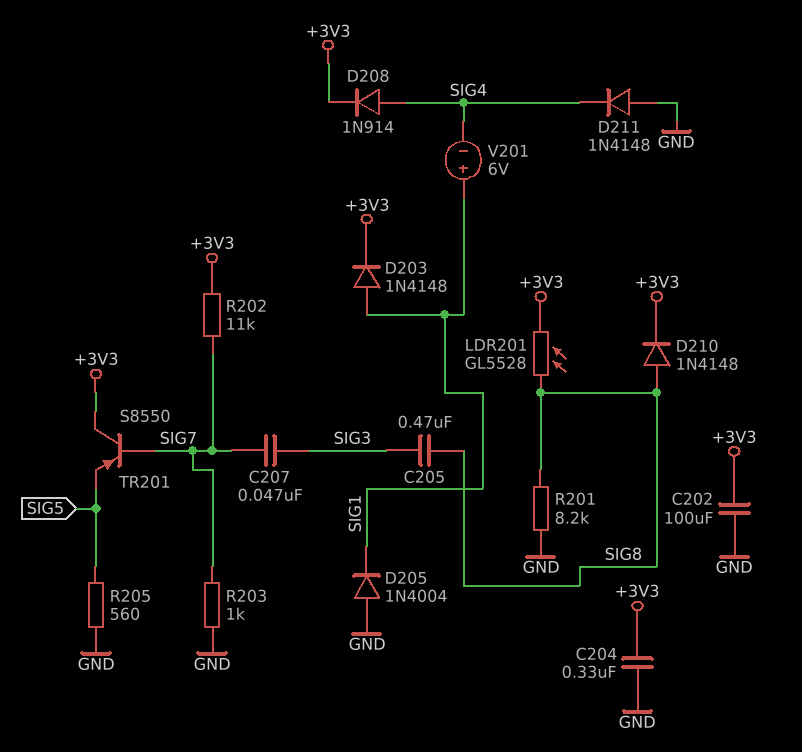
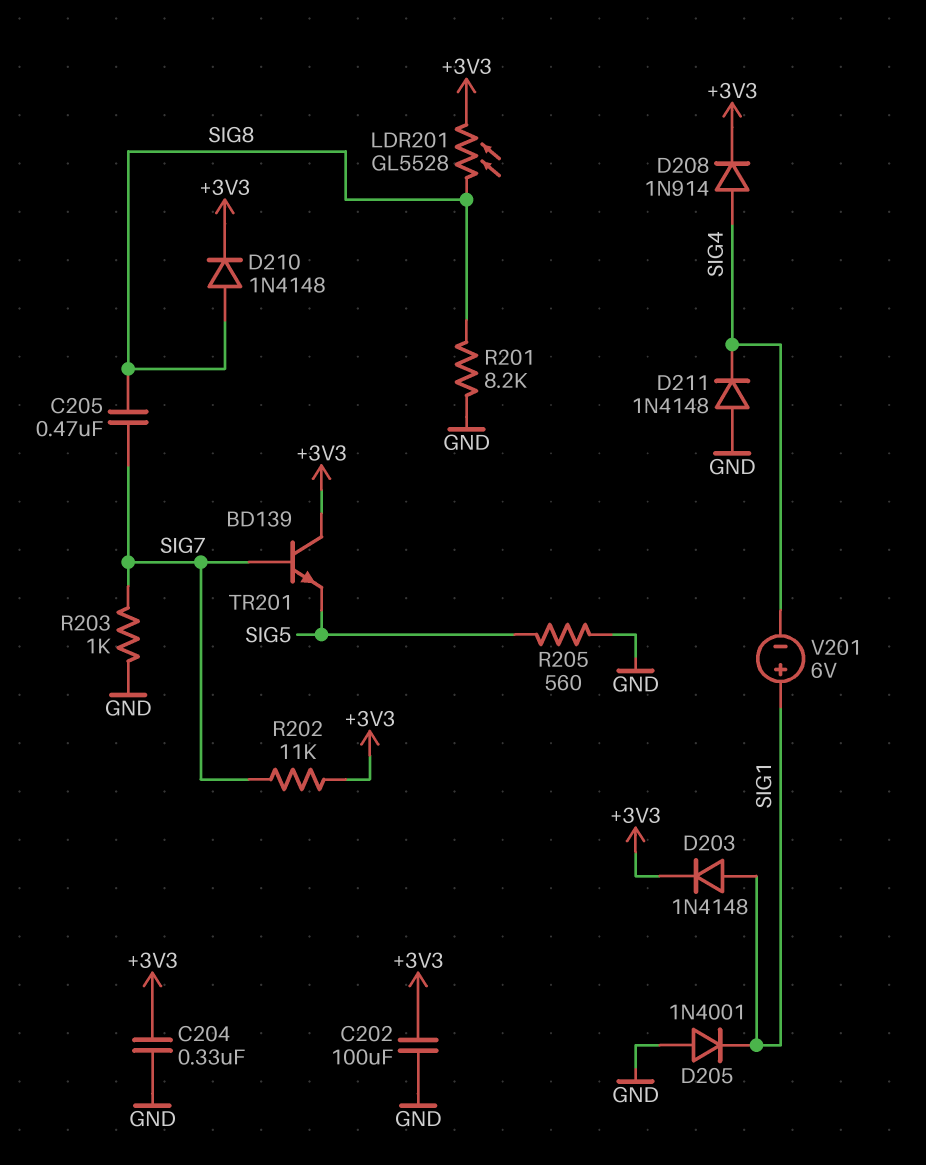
C205: 470nF (SIG3, SIG8) -> 470nF (SIG7, SIG8)
C207: 47nF (SIG3, SIG7) -> none
D205: diode 1N4004 (A GND, K SIG1) -> diode 1N4001 (A GND, K SIG1)
TR201: PNP S8550 (B SIG7, C +3V3, E SIG5) -> NPN BD139 (B SIG7, C +3V3, E SIG5)

